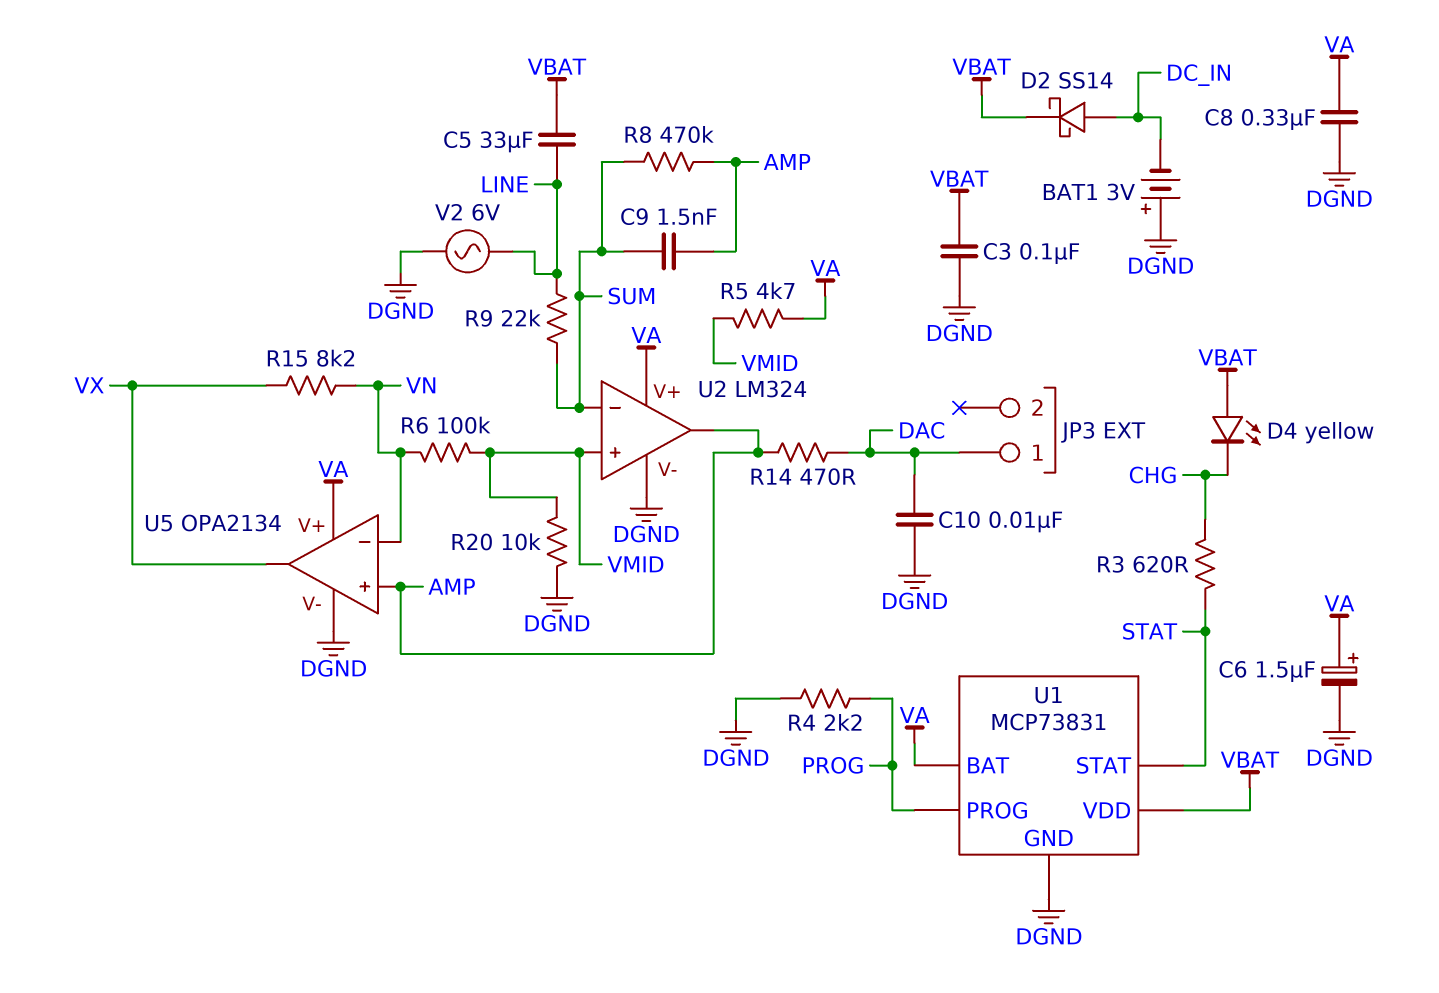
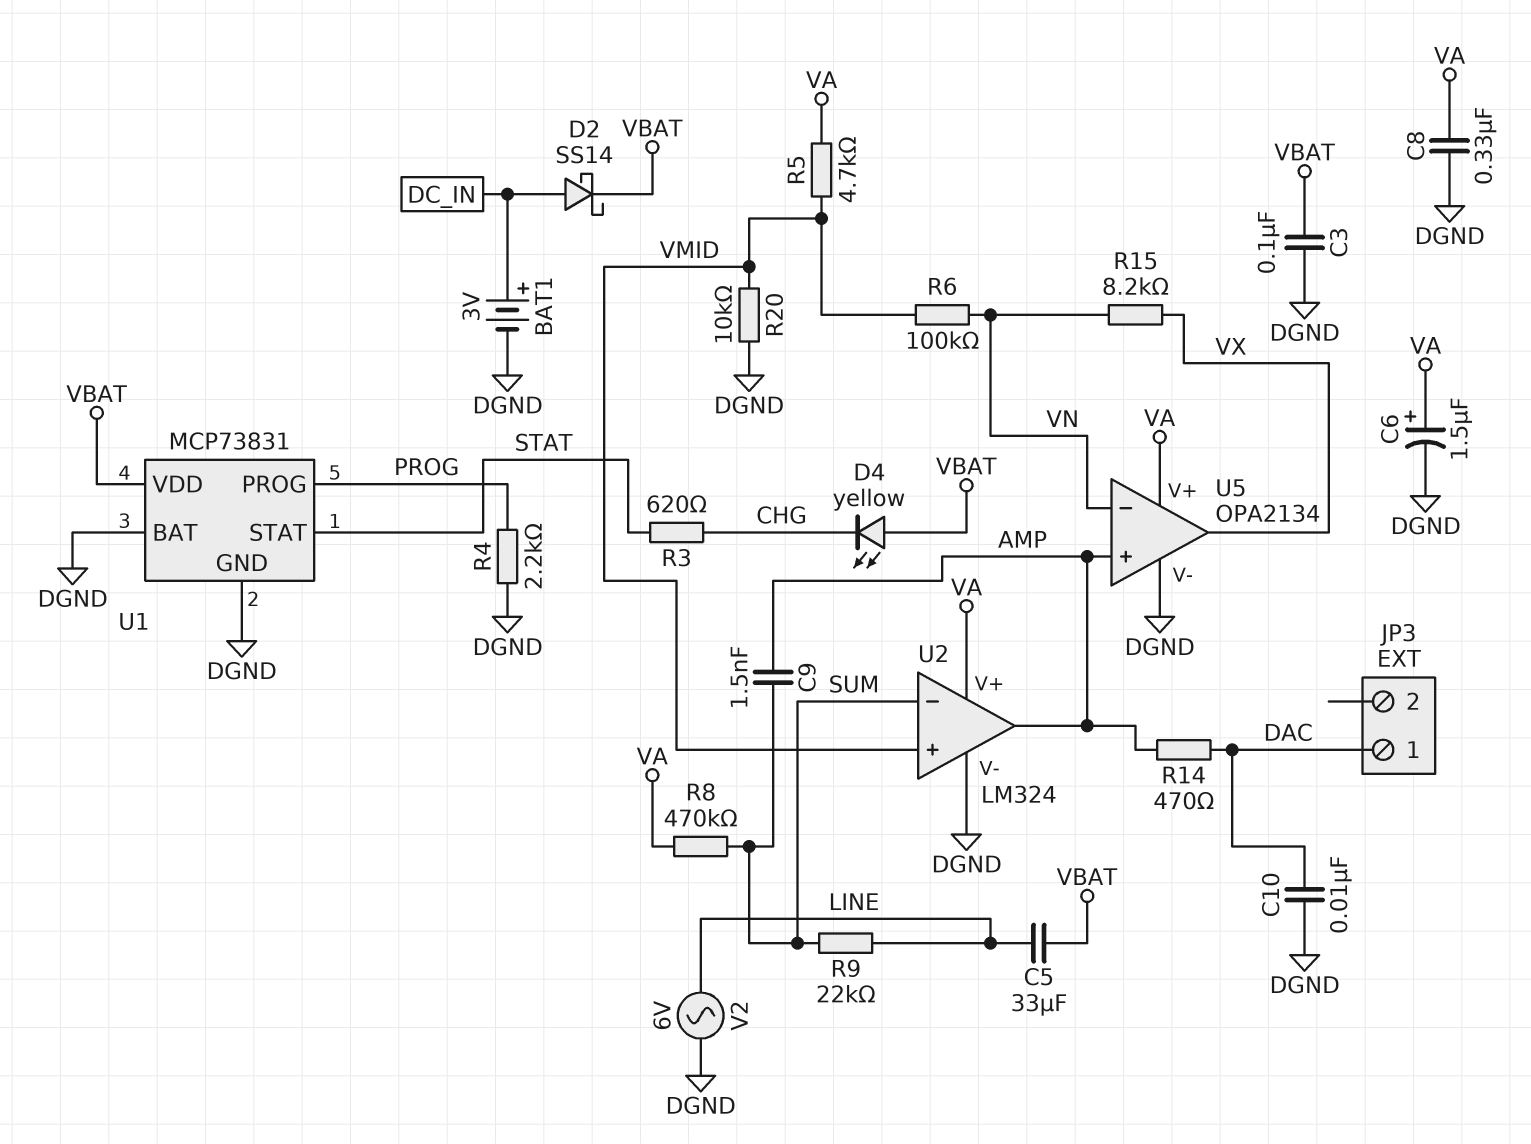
BAT1: 3V (plus DGND, minus DC_IN) -> 3V (plus DC_IN, minus DGND)
R8: 470k (AMP, SUM) -> 470k (SUM, VA)
U1 pin BAT: VA -> DGND

